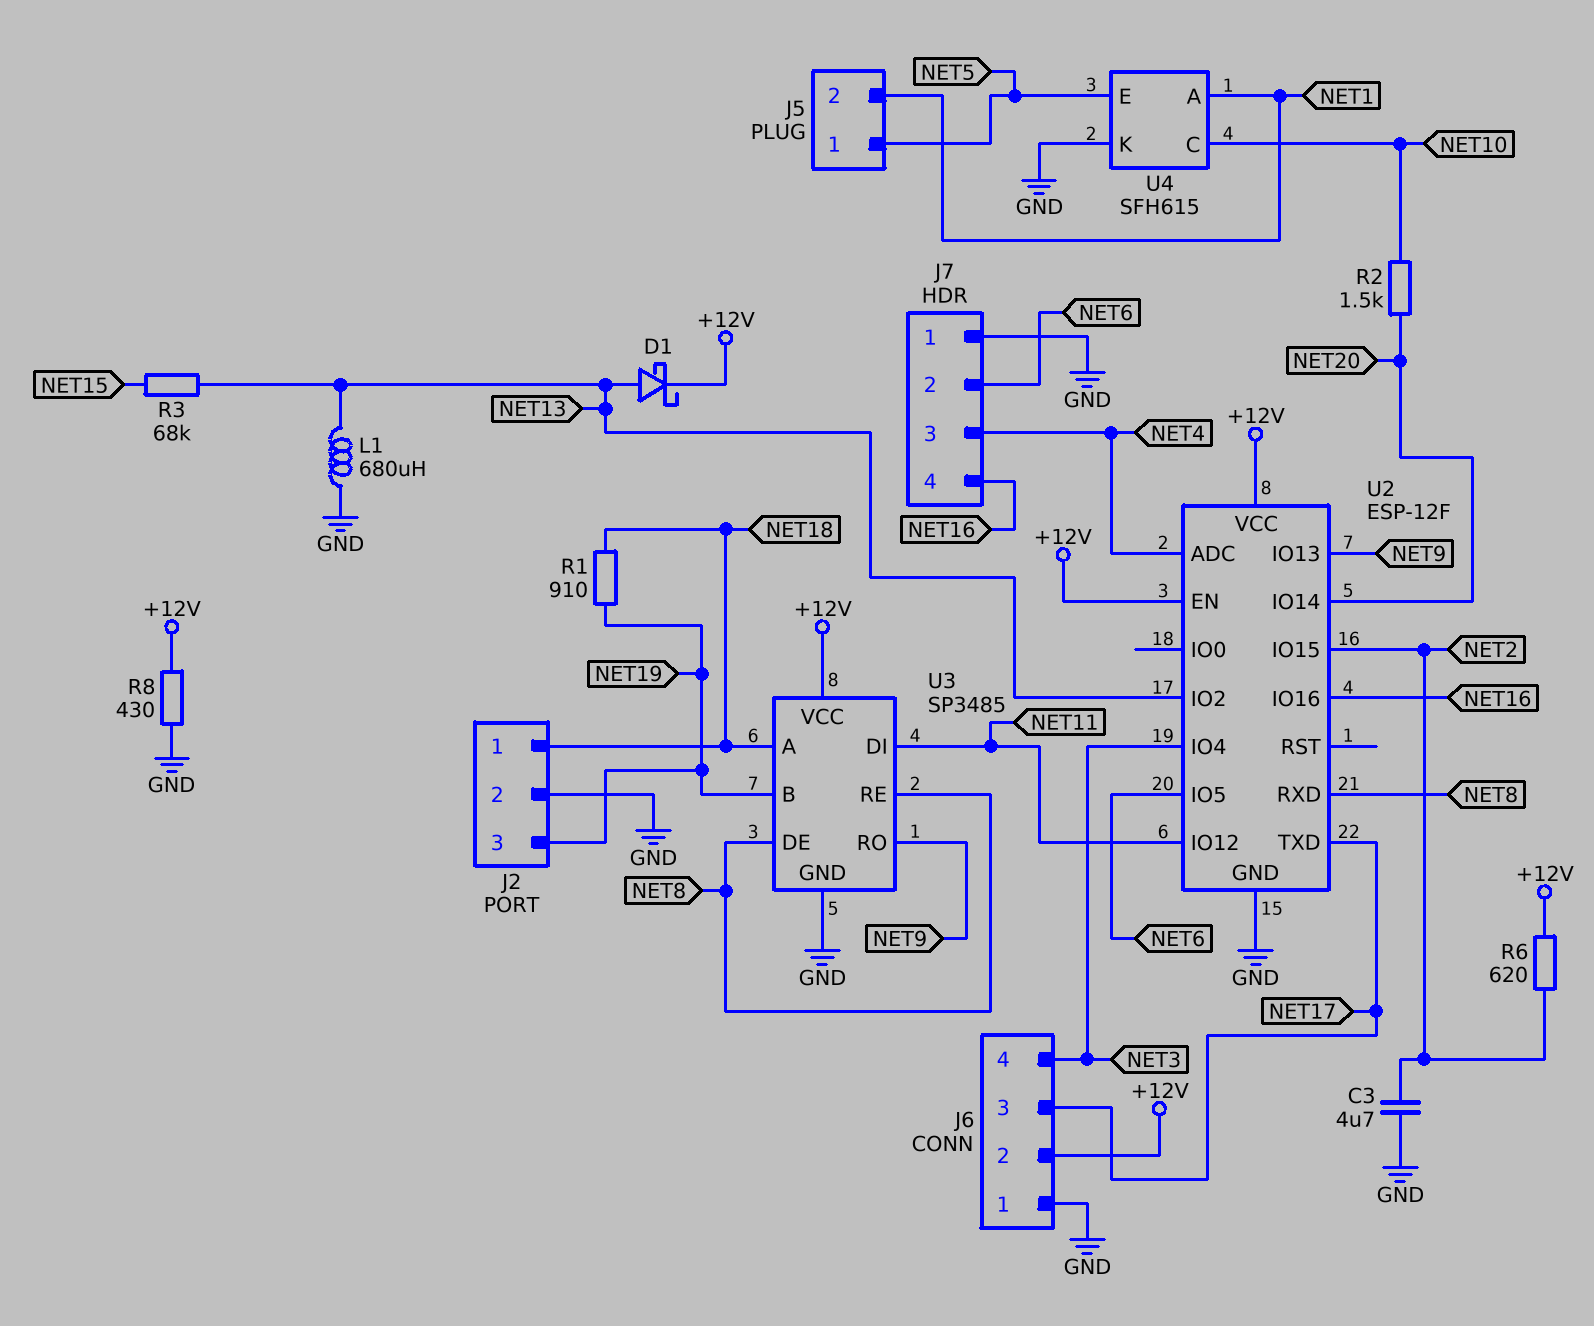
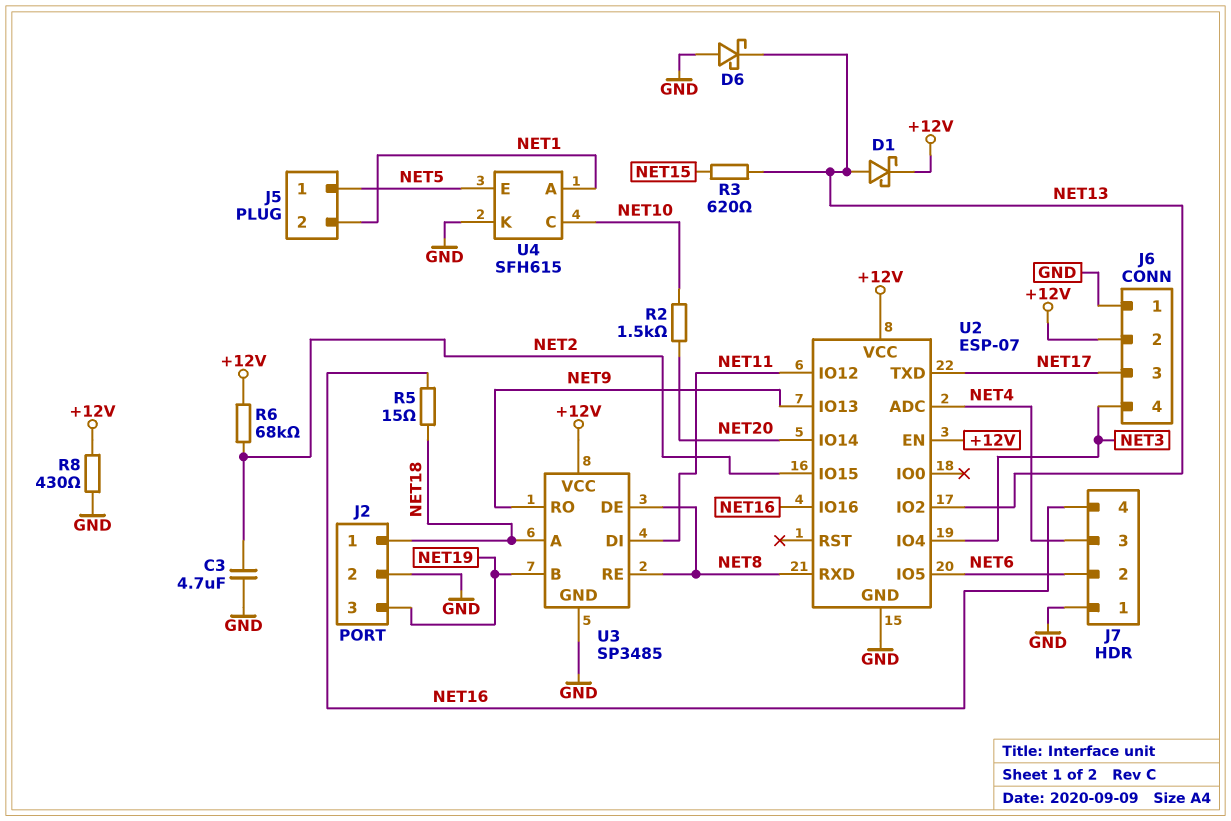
D6: none -> schottky (A GND, K NET13)
L1: 680uH (GND, NET13) -> none
R1: 910 (NET18, NET19) -> none
R3: 68k (NET13, NET15) -> 620 (NET13, NET15)
R5: none -> 15 (NET16, NET18)
R6: 620 (+12V, NET2) -> 68k (+12V, NET2)
U2: ESP-12F -> ESP-07

